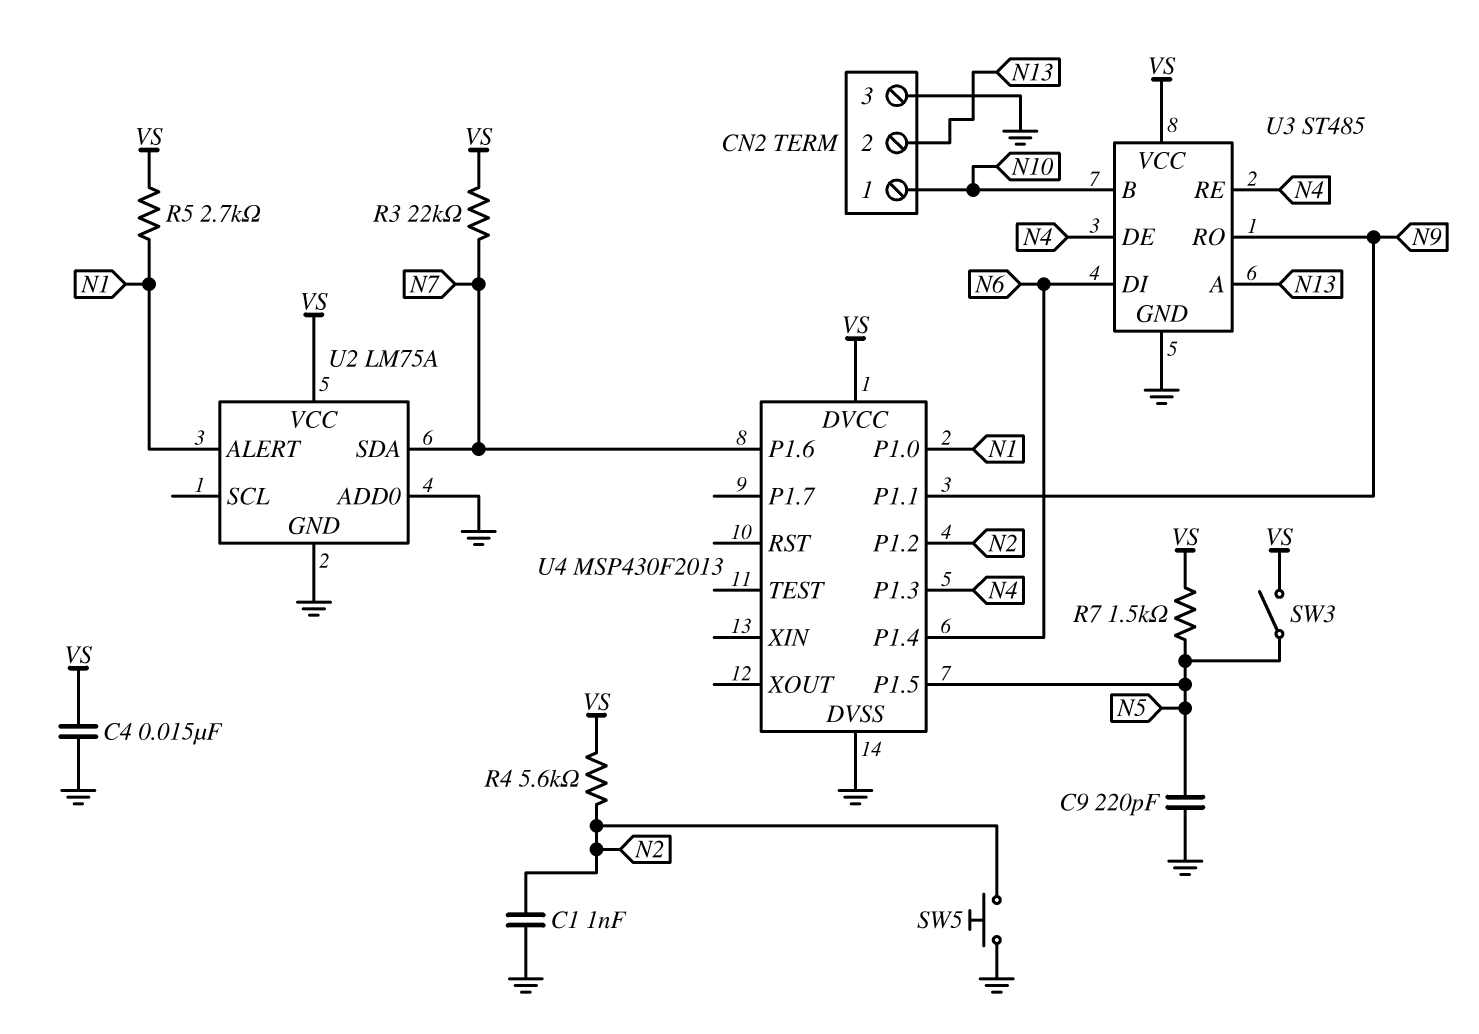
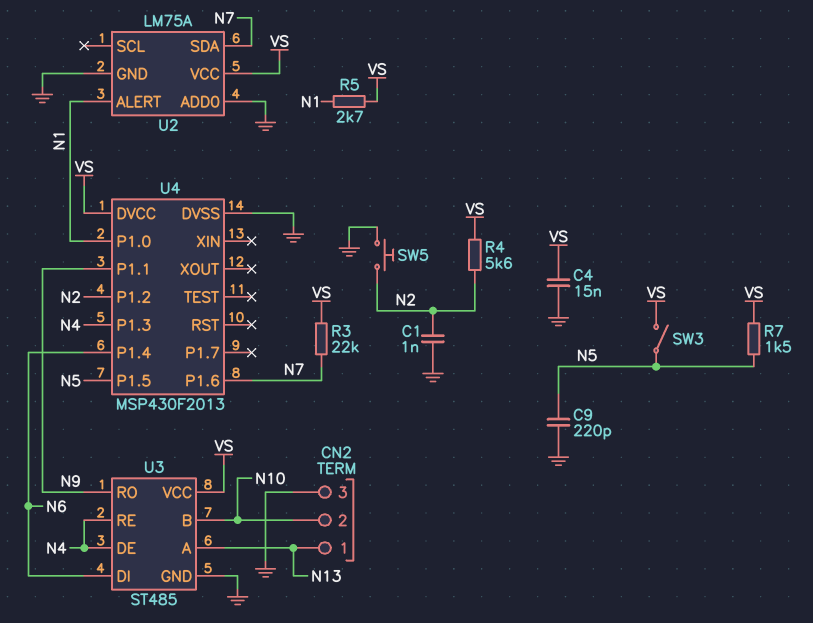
CN2 pin 1: N10 -> N13
CN2 pin 2: N13 -> N10

